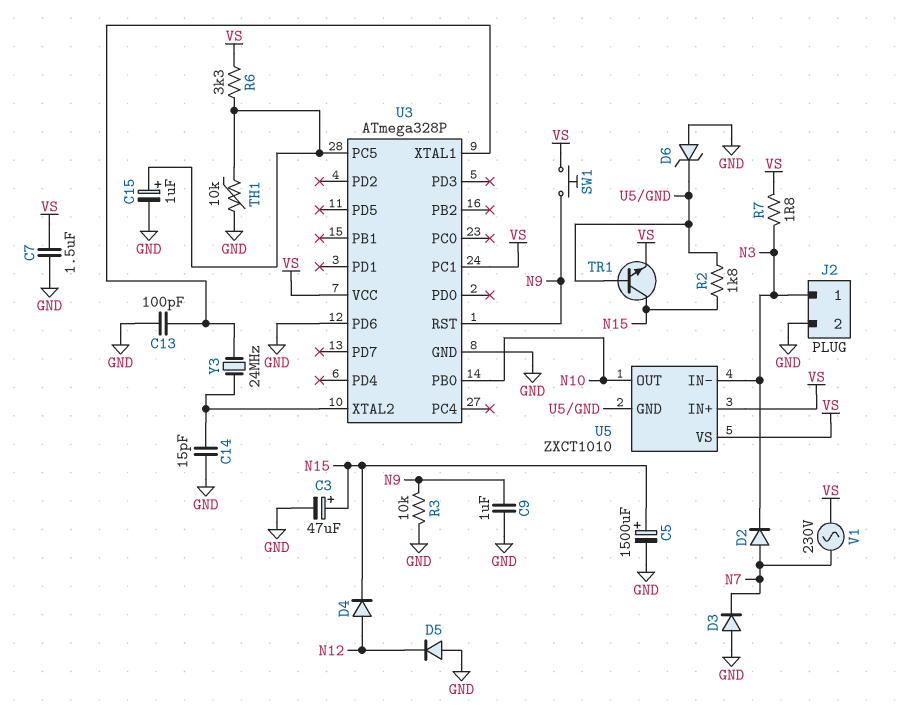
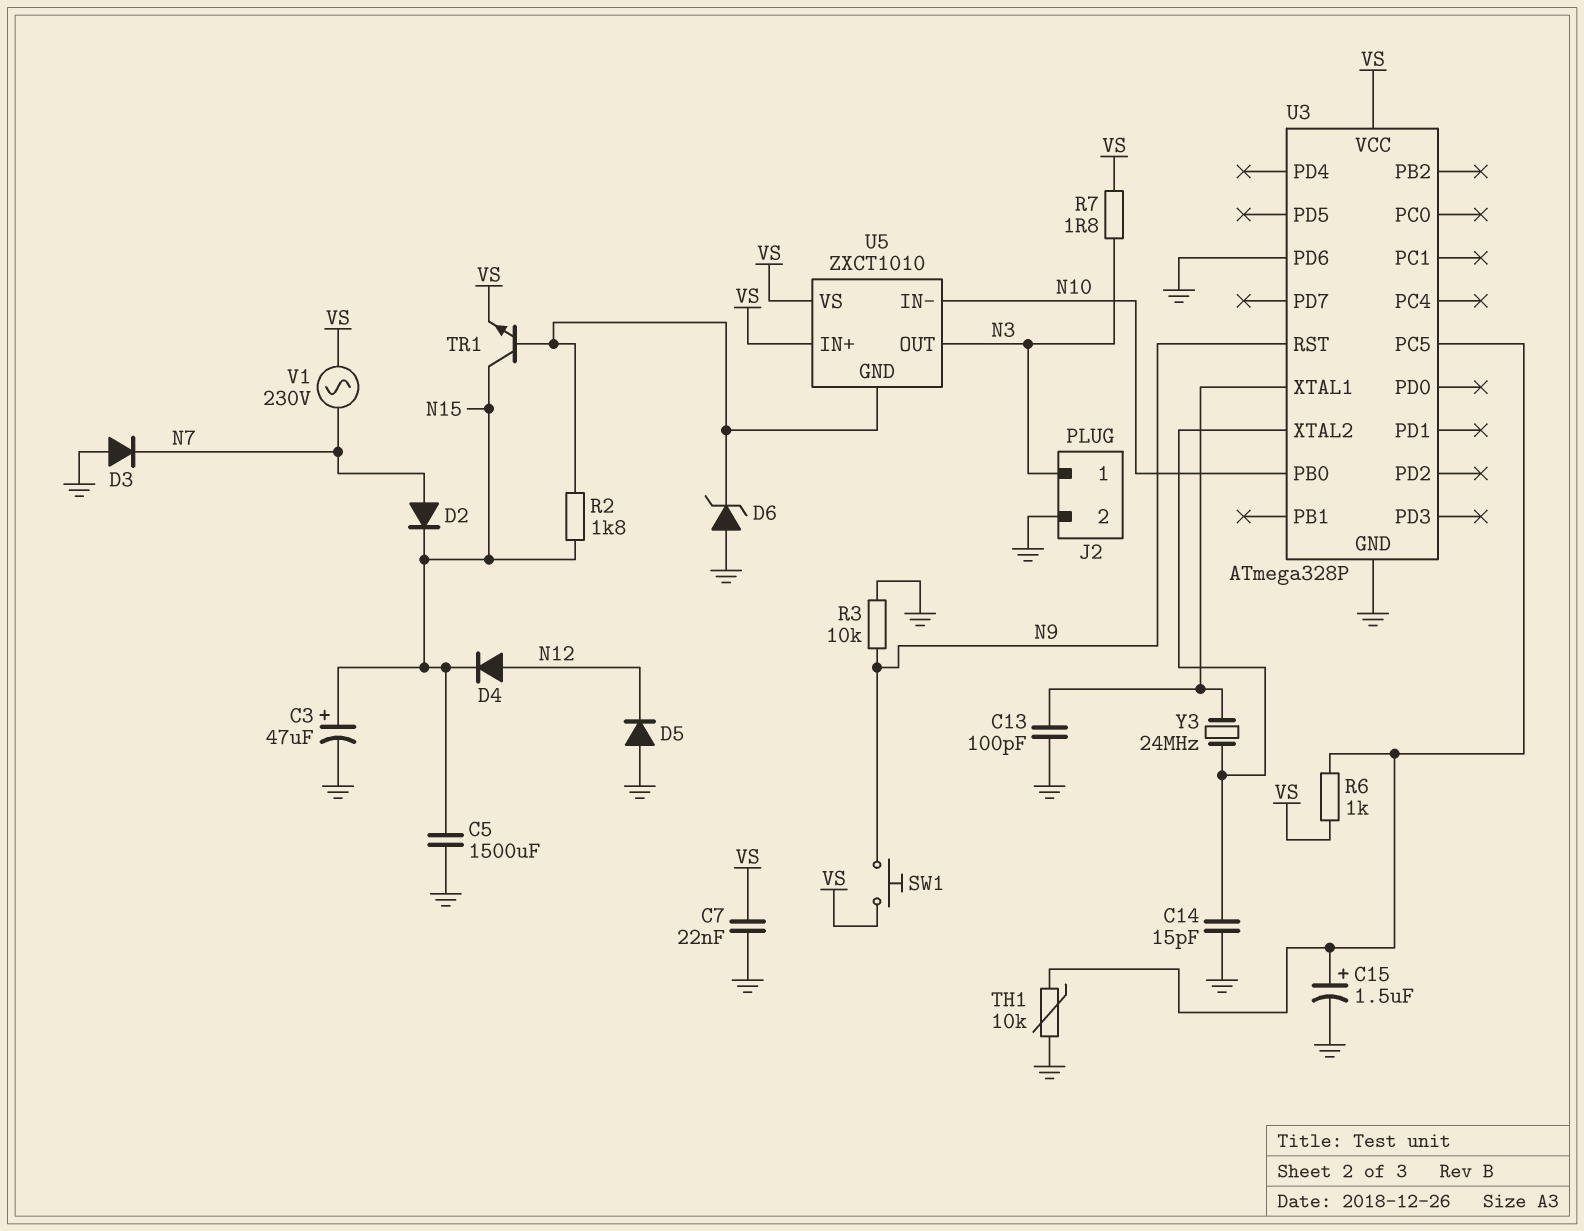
C5: 1500uF (plus N15, minus GND) -> 1500uF (GND, N15)
C7: 1.5uF (GND, VS) -> 22nF (GND, VS)
C9: 1uF (GND, N9) -> none
C15: 1uF (plus U3/PC5, minus GND) -> 1.5uF (plus U3/PC5, minus GND)
D2: diode (A N7, K N3) -> diode (A N7, K N15)
R6: 3.3k (U3/PC5, VS) -> 1k (U3/PC5, VS)
U3 pin PC1: VS -> none
U5 pin IN-: N3 -> N10
U5 pin OUT: N10 -> N3

